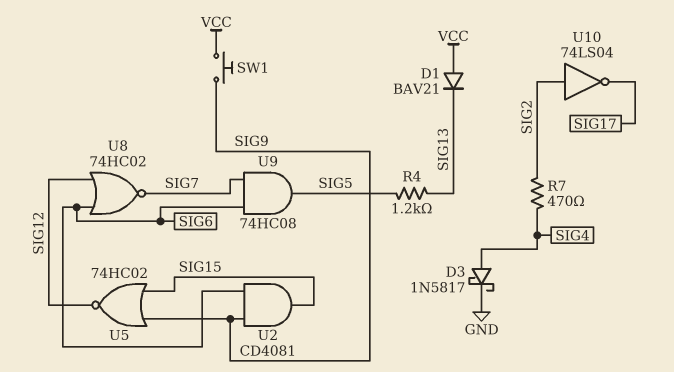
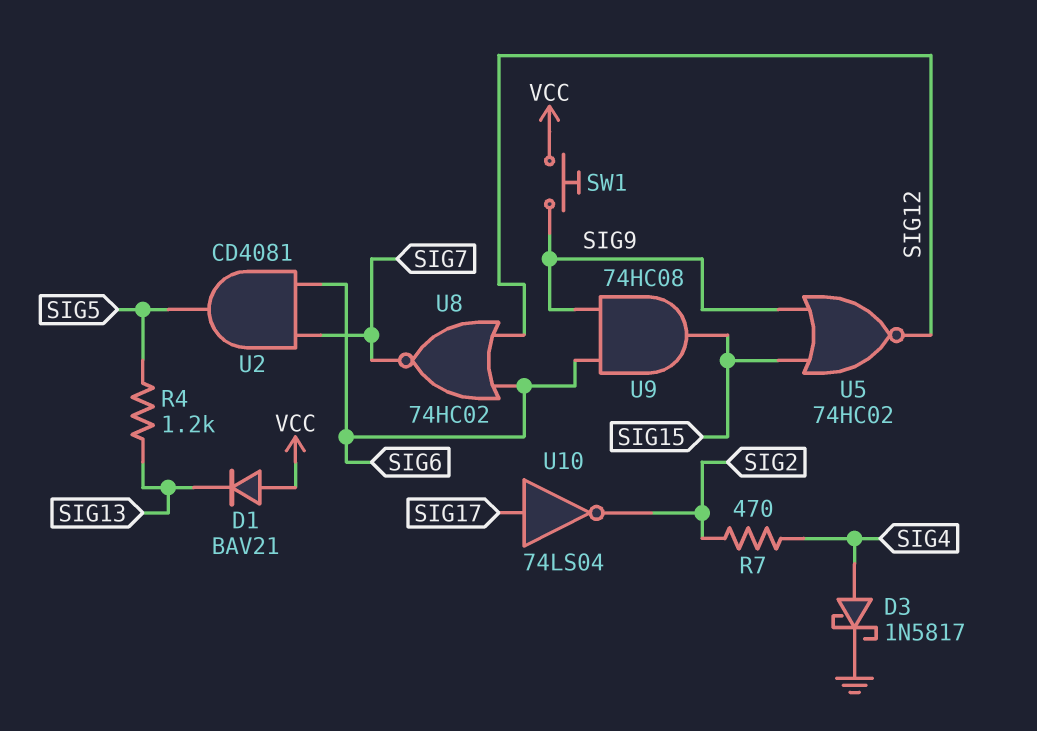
U2: AND CD4081 (in SIG6, in SIG9, out SIG15) -> AND CD4081 (in SIG6, in SIG7, out SIG5)
U9: AND 74HC08 (in SIG6, in SIG7, out SIG5) -> AND 74HC08 (in SIG6, in SIG9, out SIG15)
U10: NOT 74LS04 (in SIG2, out SIG17) -> NOT 74LS04 (in SIG17, out SIG2)

